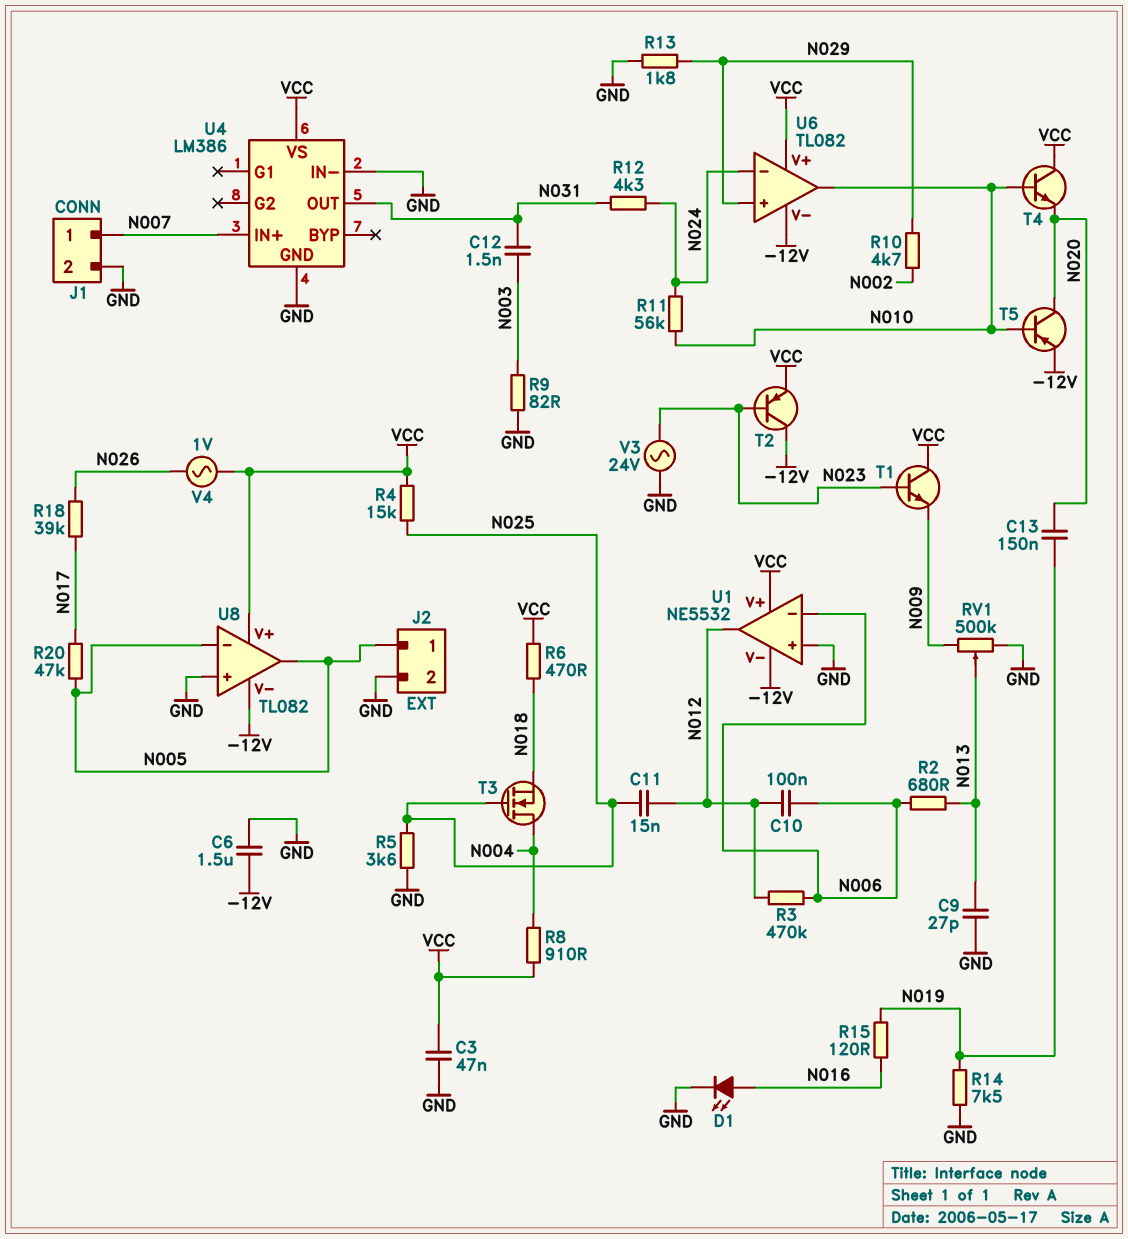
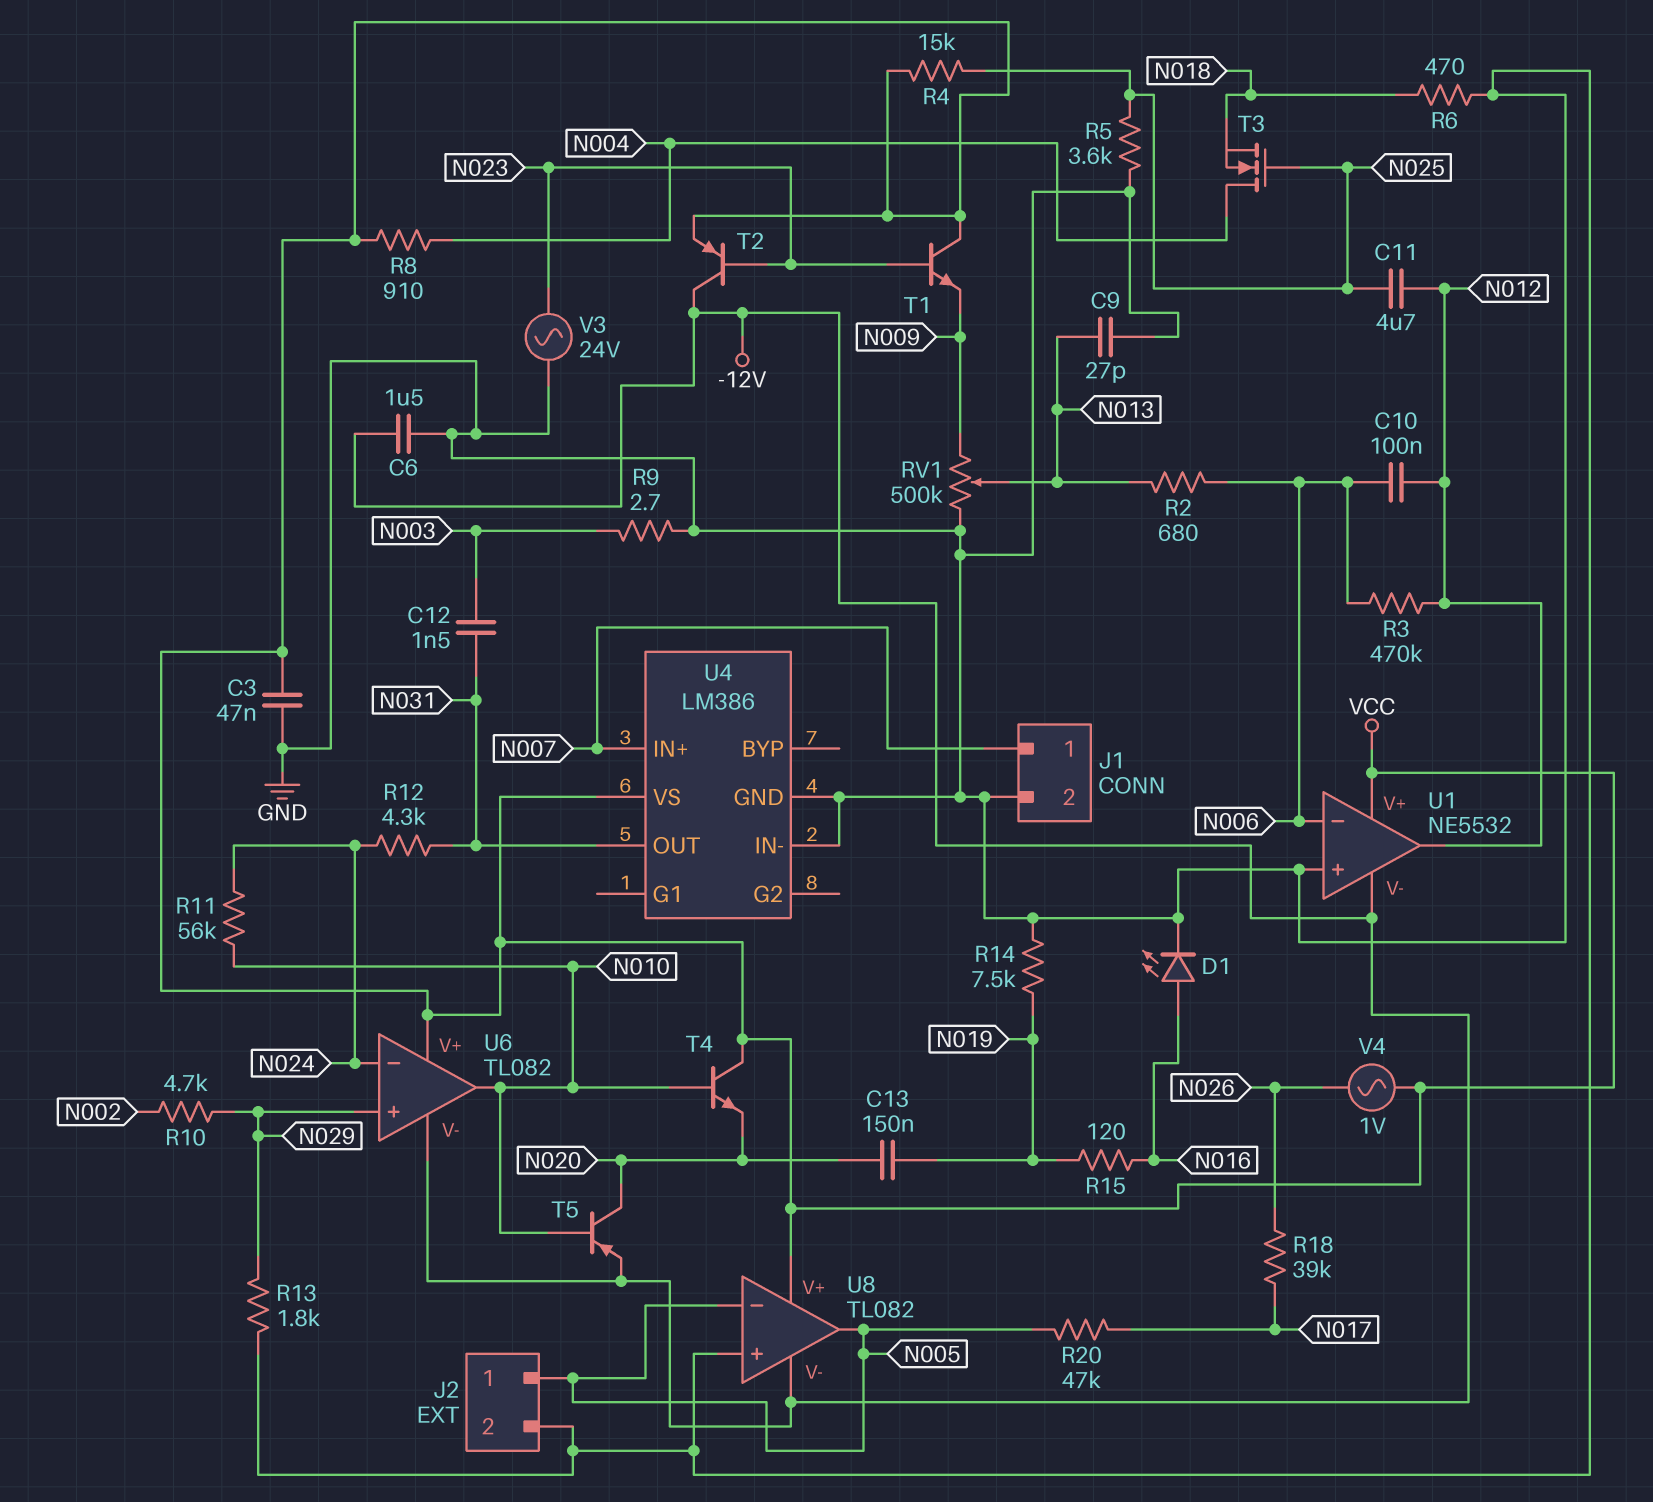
C11: 15nF (N012, N025) -> 4.7uF (N012, N025)
R6: 470 (N018, VCC) -> 470 (GND, N018)
R9: 82 (GND, N003) -> 2.7 (GND, N003)

